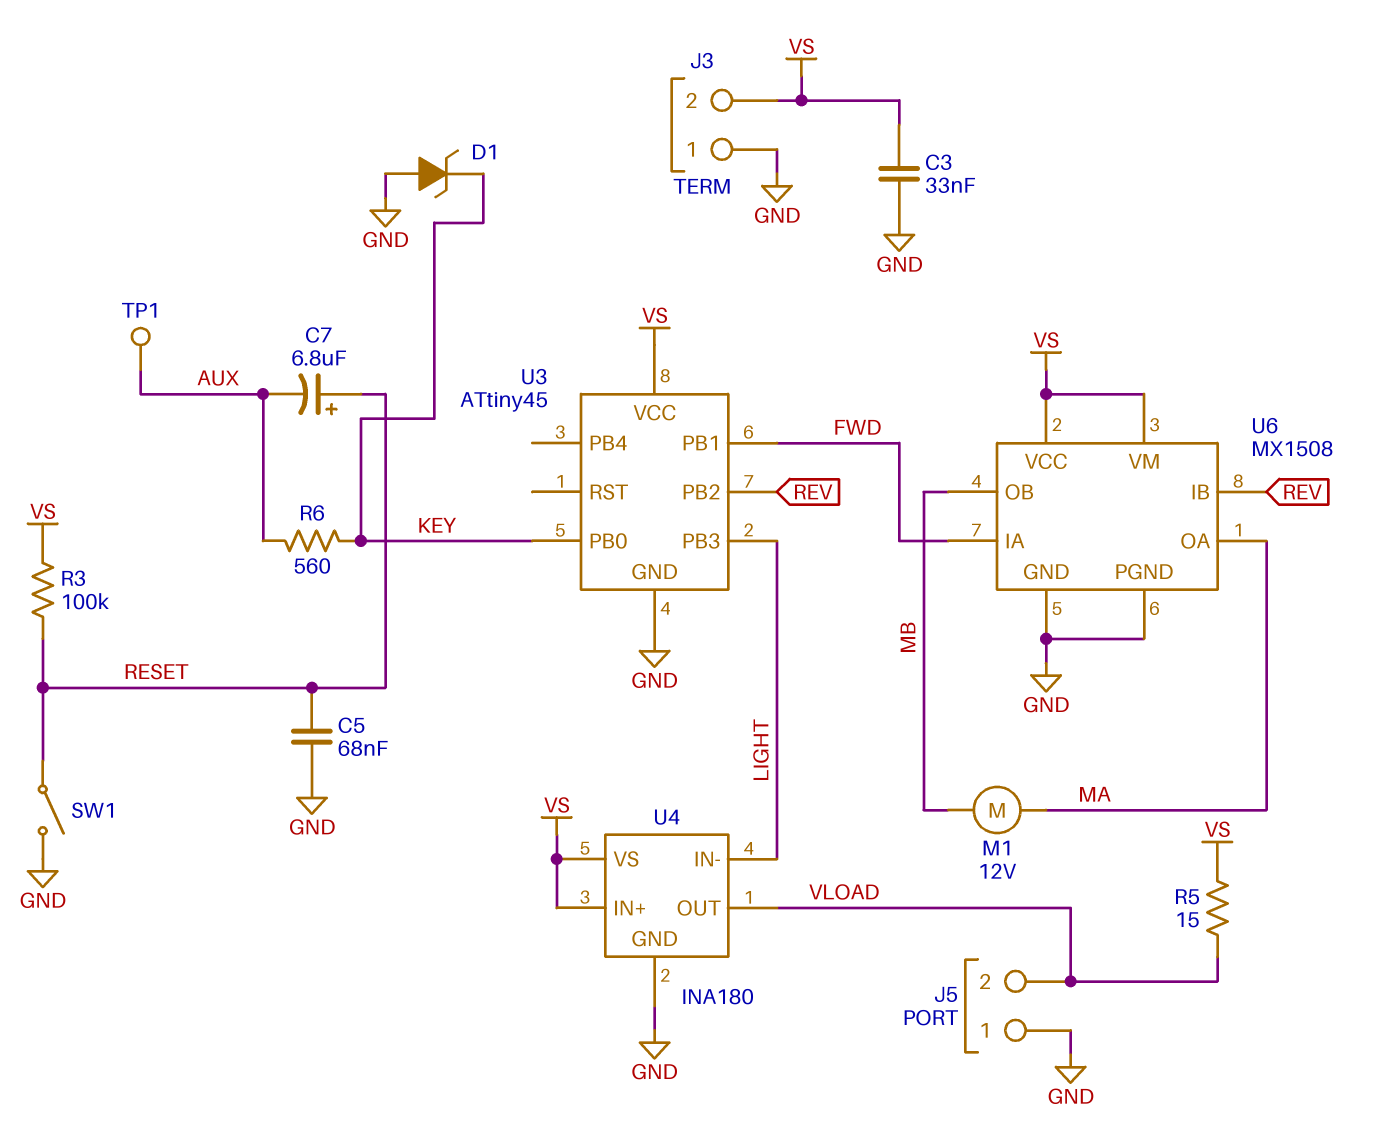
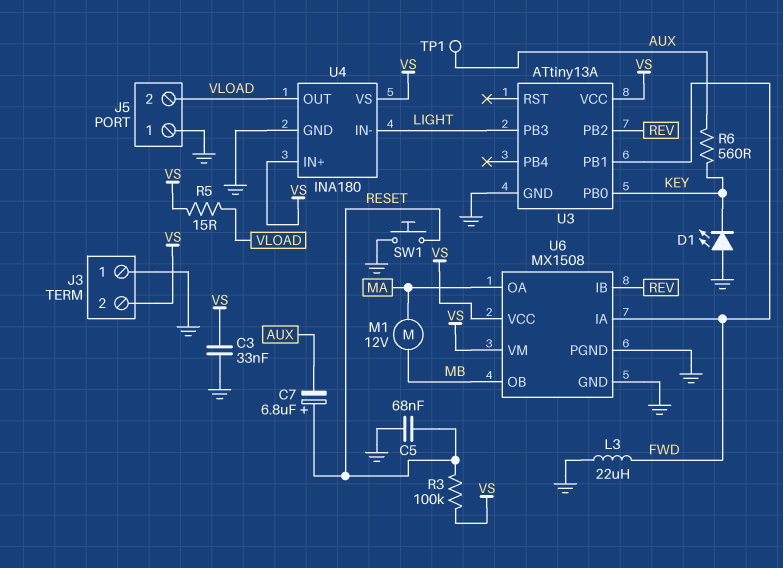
D1: zener (A GND, K KEY) -> LED (A GND, K KEY)
L3: none -> 22uH (FWD, GND)
SW1: switch (GND, RESET) -> button (GND, RESET)
U3: ATtiny45 -> ATtiny13A

